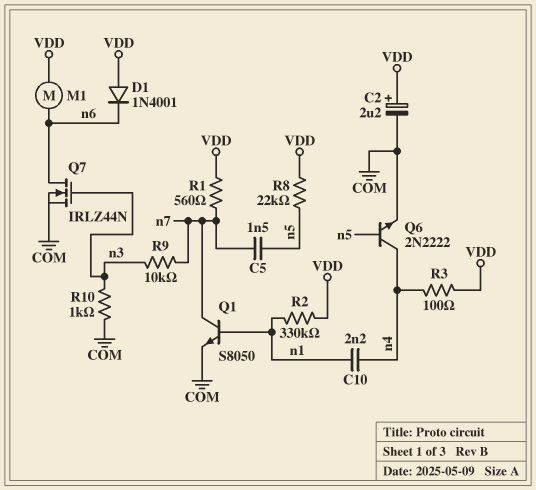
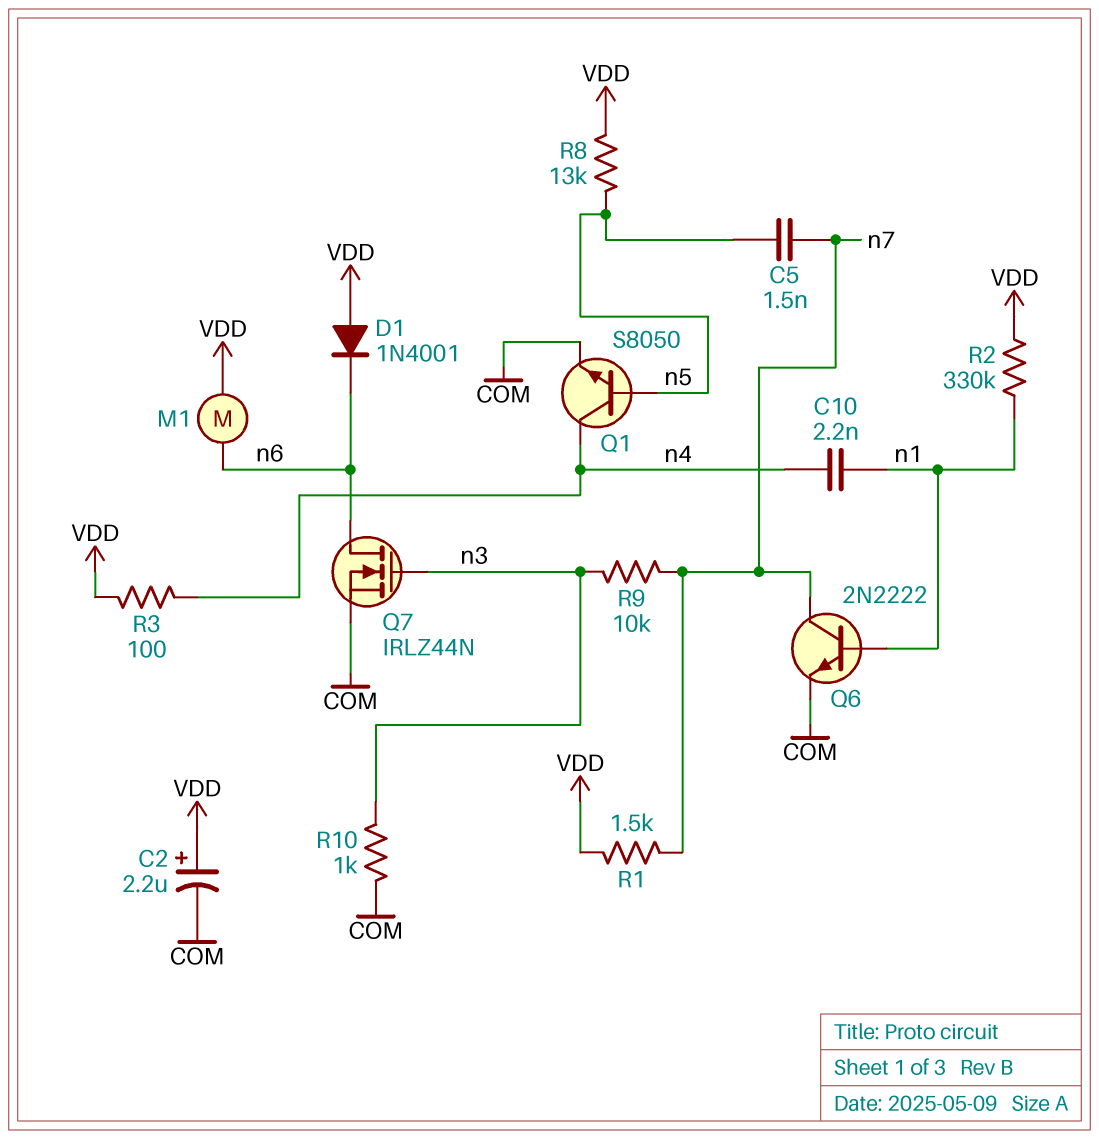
Q1: NPN S8050 (B n1, C n7, E COM) -> NPN S8050 (B n5, C n4, E COM)
Q6: NPN 2N2222 (B n5, C n4, E COM) -> NPN 2N2222 (B n1, C n7, E COM)
R1: 560 (VDD, n7) -> 1.5k (VDD, n7)
R8: 22k (VDD, n5) -> 13k (VDD, n5)

